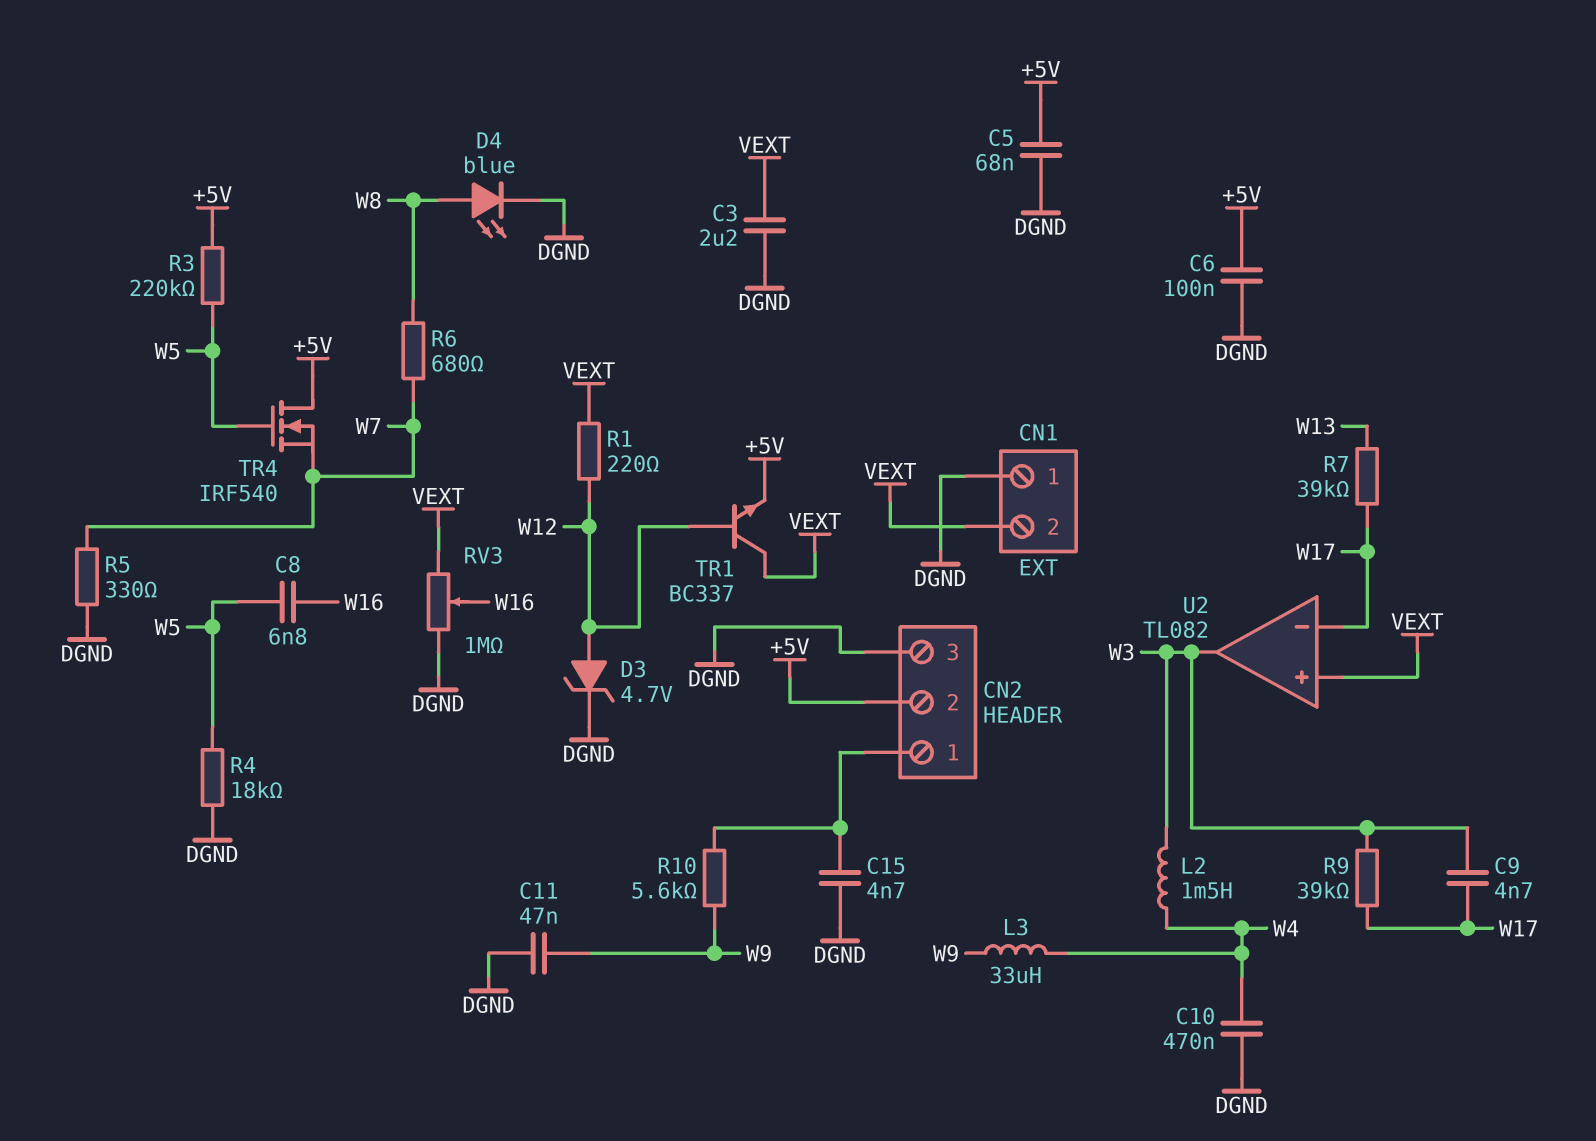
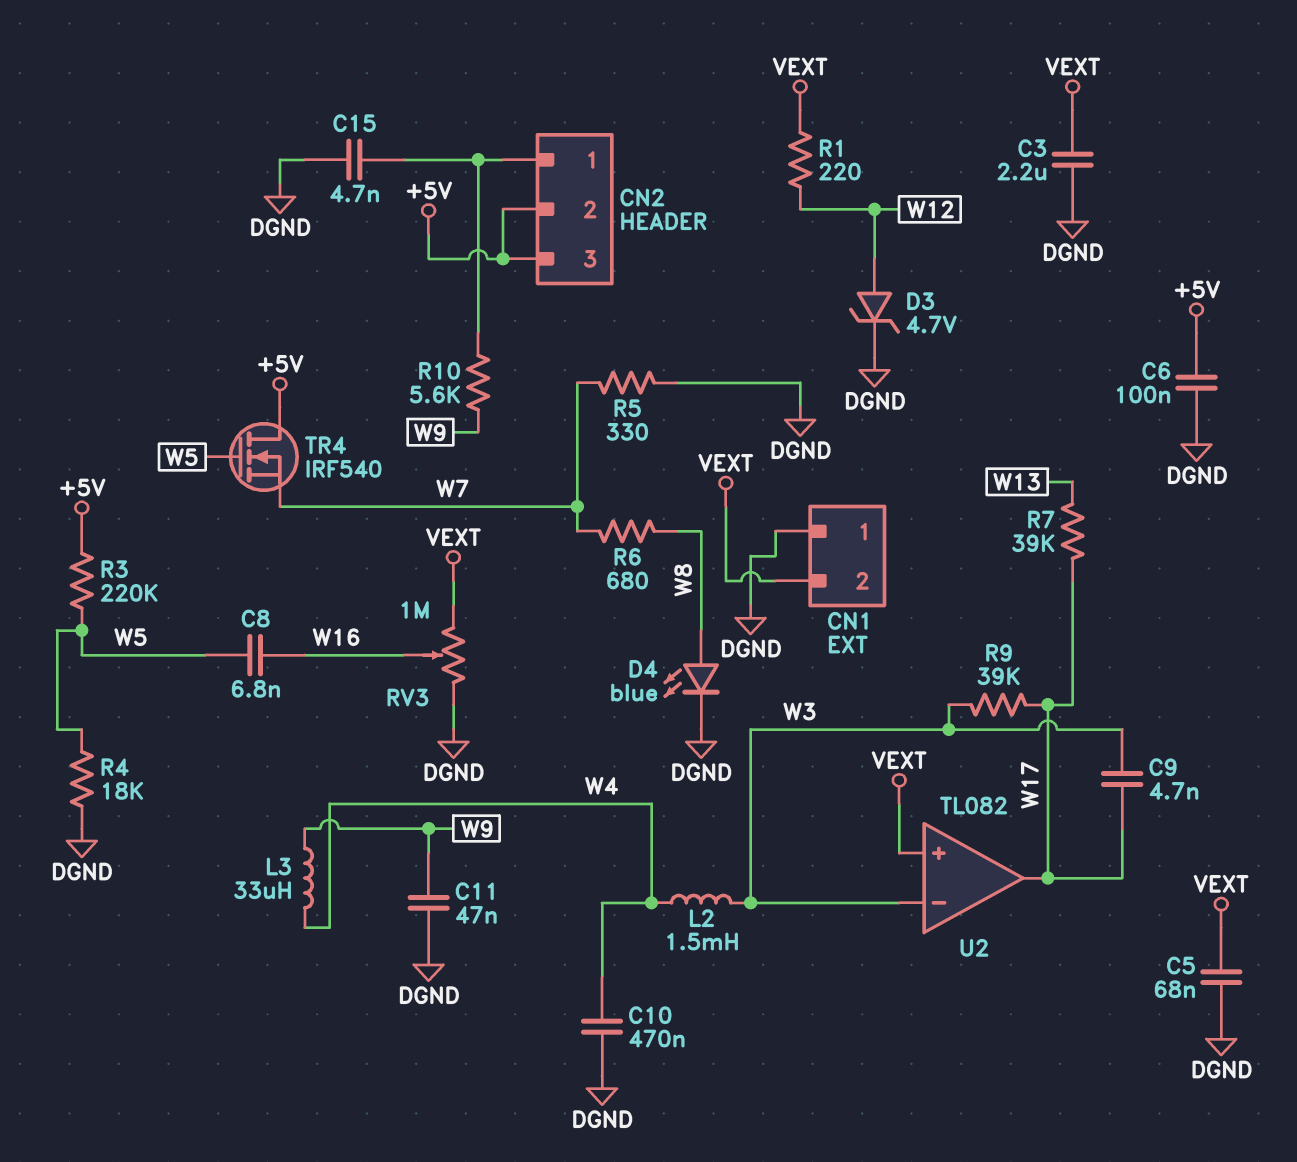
C5: 68nF (+5V, DGND) -> 68nF (DGND, VEXT)
CN2 pin 3: DGND -> +5V
TR1: NPN BC337 (B W12, C VEXT, E +5V) -> none
U2 pin in-: W17 -> W3
U2 pin out: W3 -> W17

